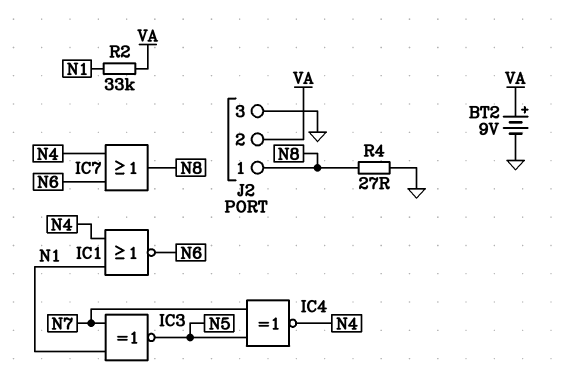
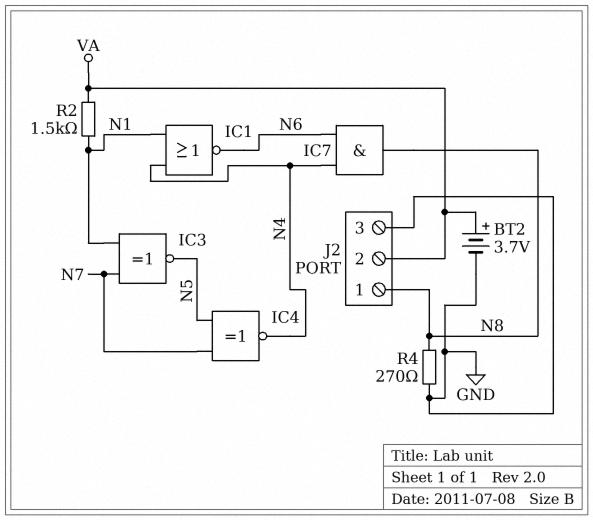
BT2: 9V (plus VA, minus GND) -> 3.7V (plus VA, minus GND)
IC7: OR (in N4, in N6, out N8) -> AND (in N4, in N6, out N8)
R2: 33k (N1, VA) -> 1.5k (N1, VA)
R4: 27 (GND, N8) -> 270 (GND, N8)

